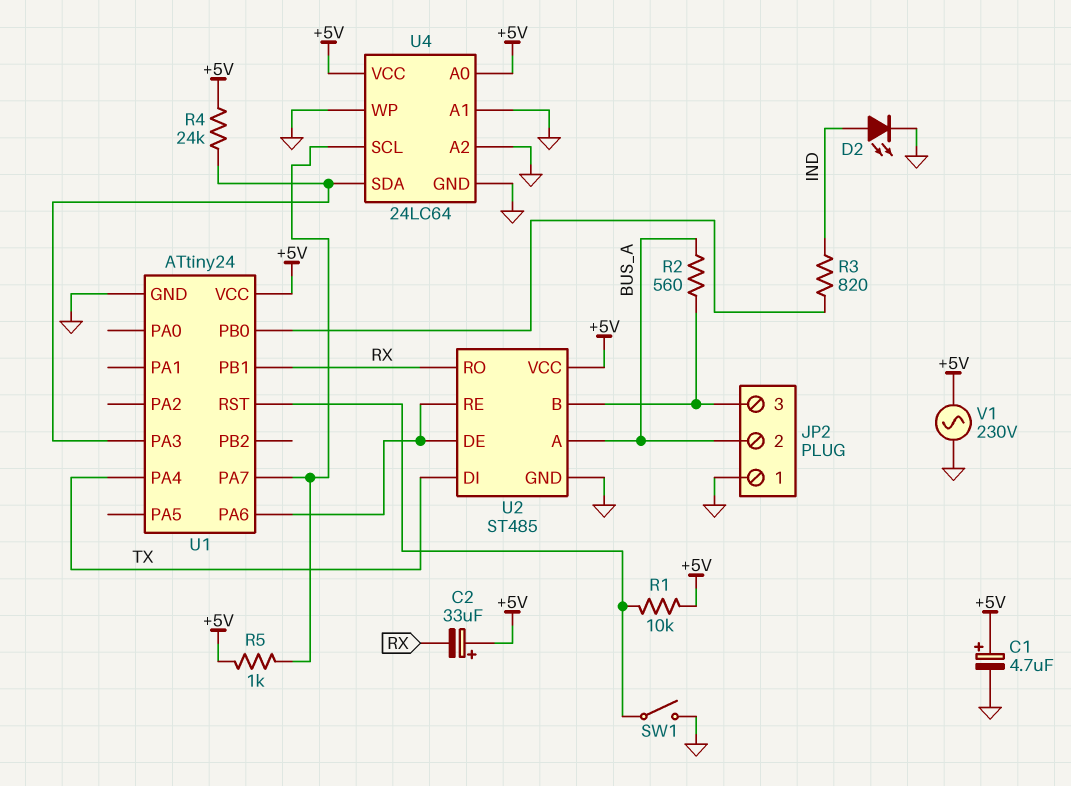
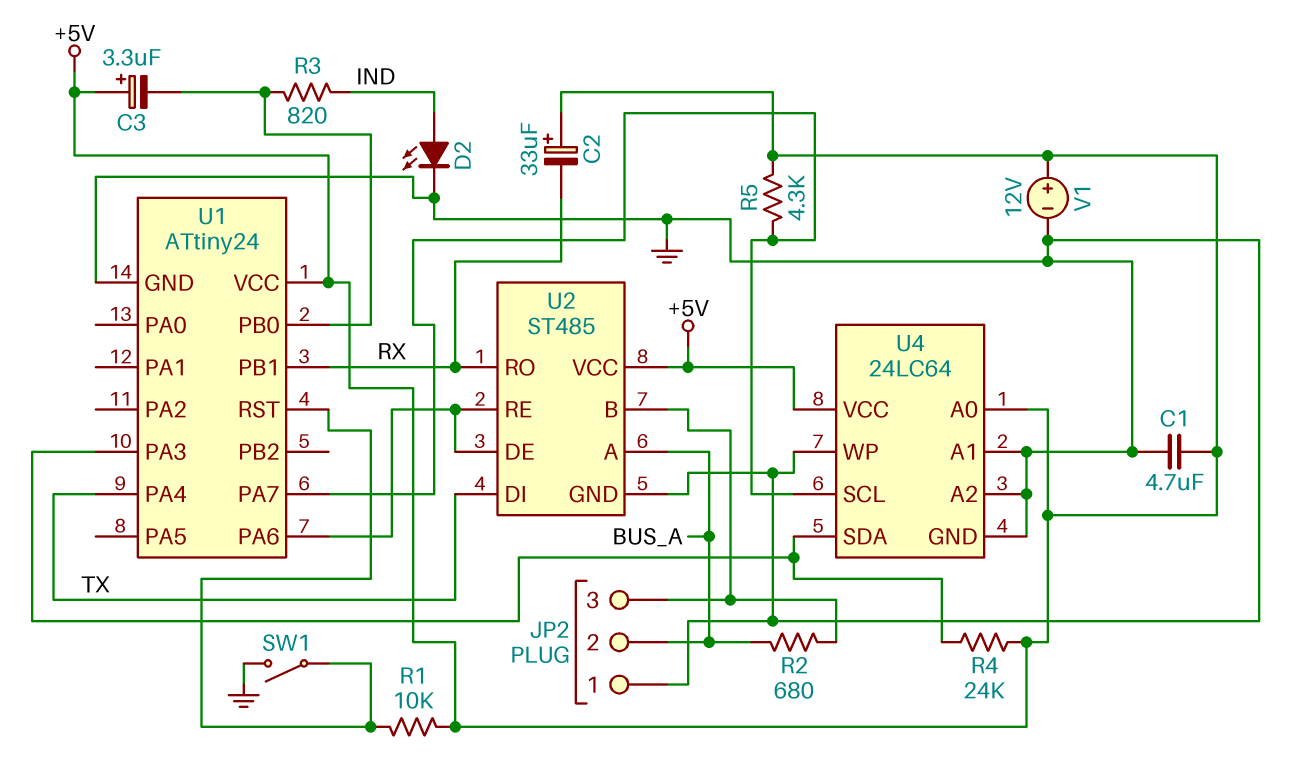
C1: 4.7uF (plus +5V, minus GND) -> 4.7uF (+5V, GND)
C3: none -> 3.3uF (plus +5V, minus U1/PB0)
R2: 560 (BUS_A, JP2/3) -> 680 (BUS_A, JP2/3)
R5: 1k (+5V, U1/PA7) -> 4.3k (+5V, U1/PA7)
V1: AC 230V (+5V, GND) -> 12V (plus +5V, minus GND)

